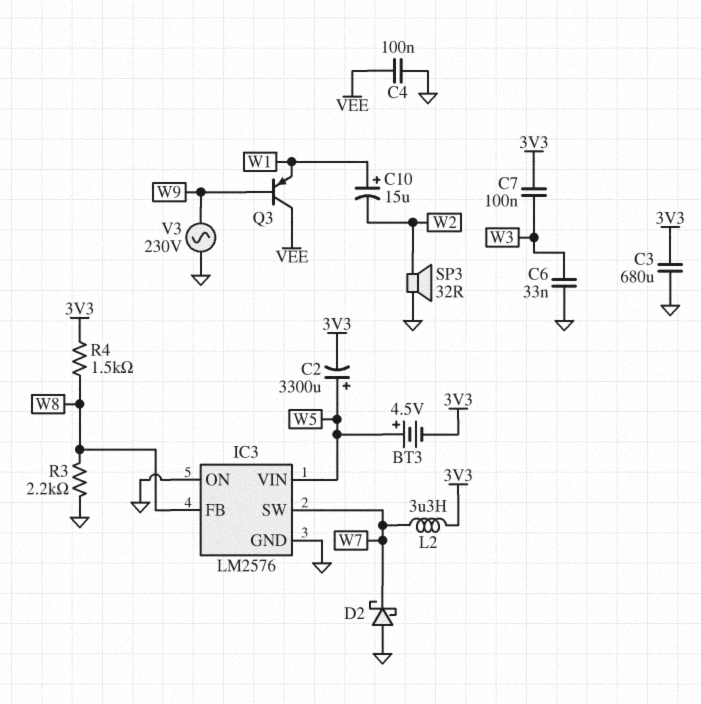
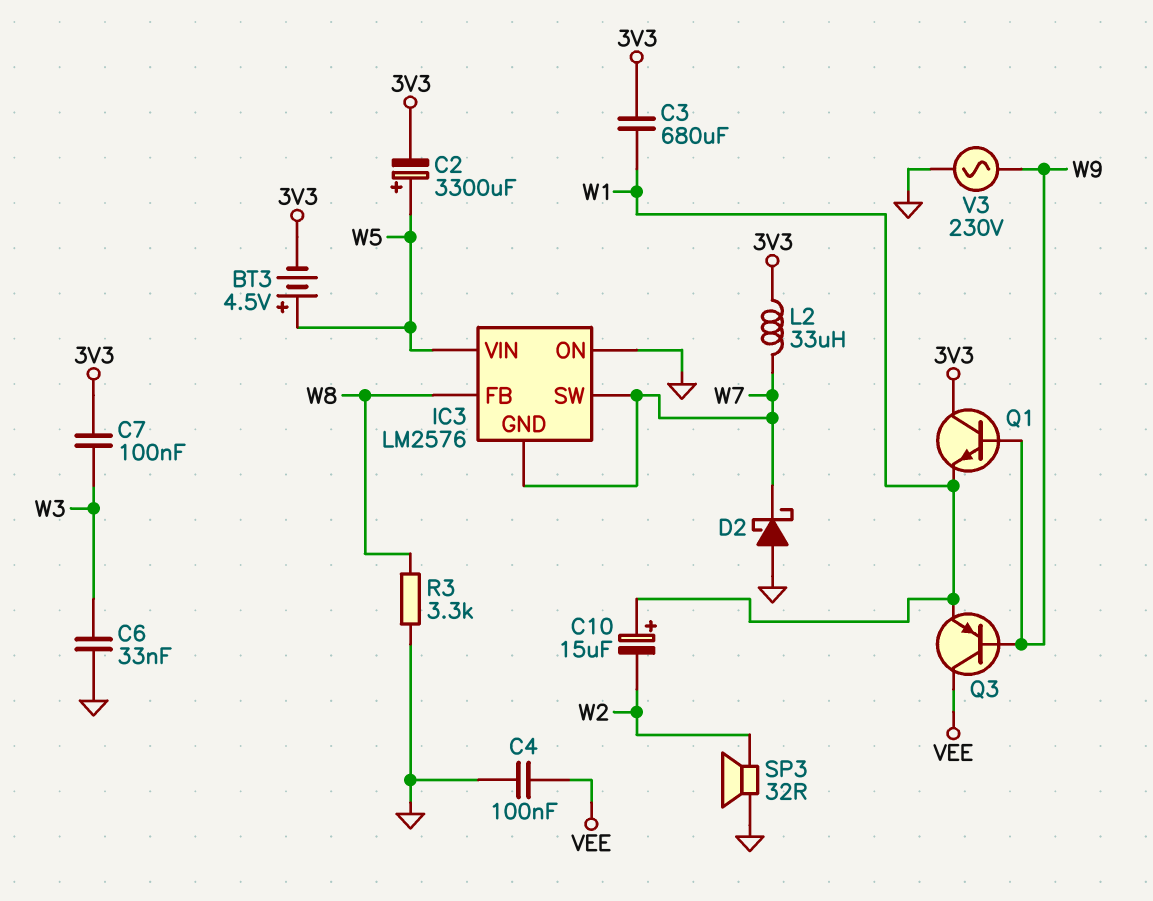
C3: 680uF (3V3, GND) -> 680uF (3V3, W1)
IC3 pin GND: GND -> W7
L2: 3.3uH (3V3, W7) -> 33uH (3V3, W7)
Q1: none -> NPN (B W9, C 3V3, E W1)
R3: 2.2k (GND, W8) -> 3.3k (GND, W8)
R4: 1.5k (3V3, W8) -> none

